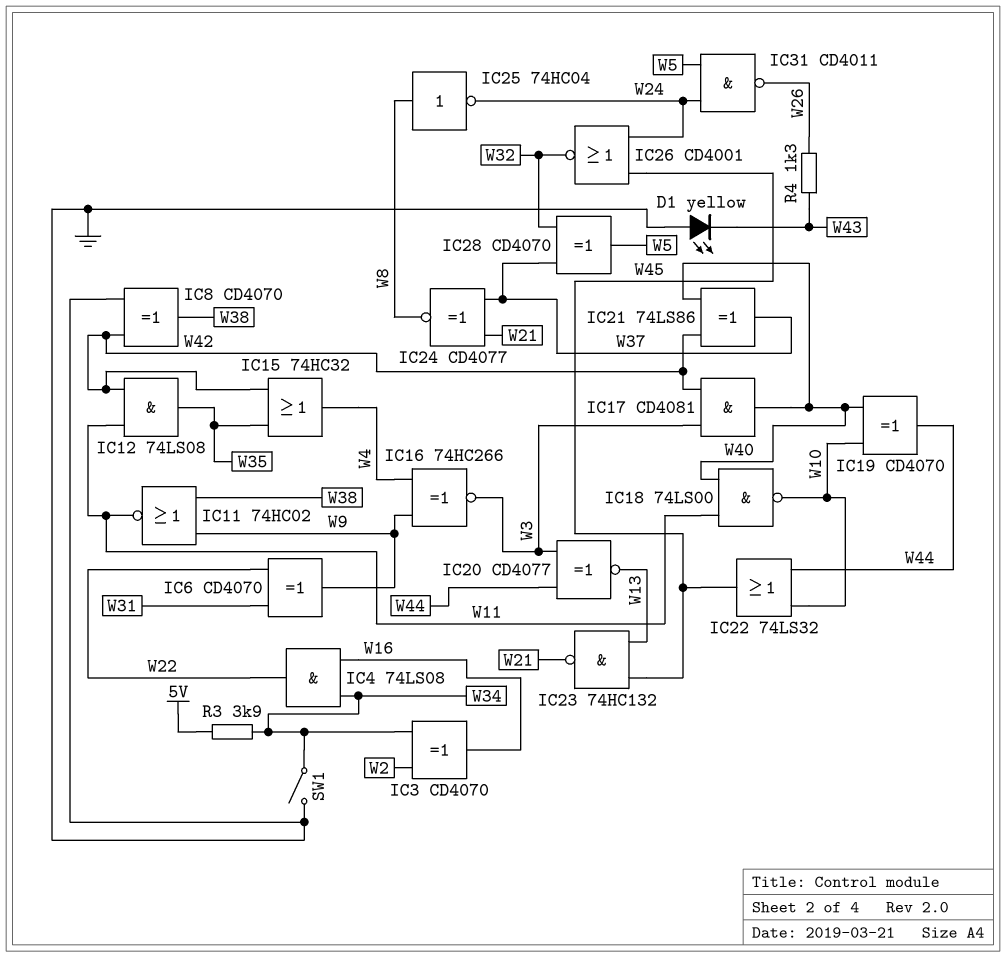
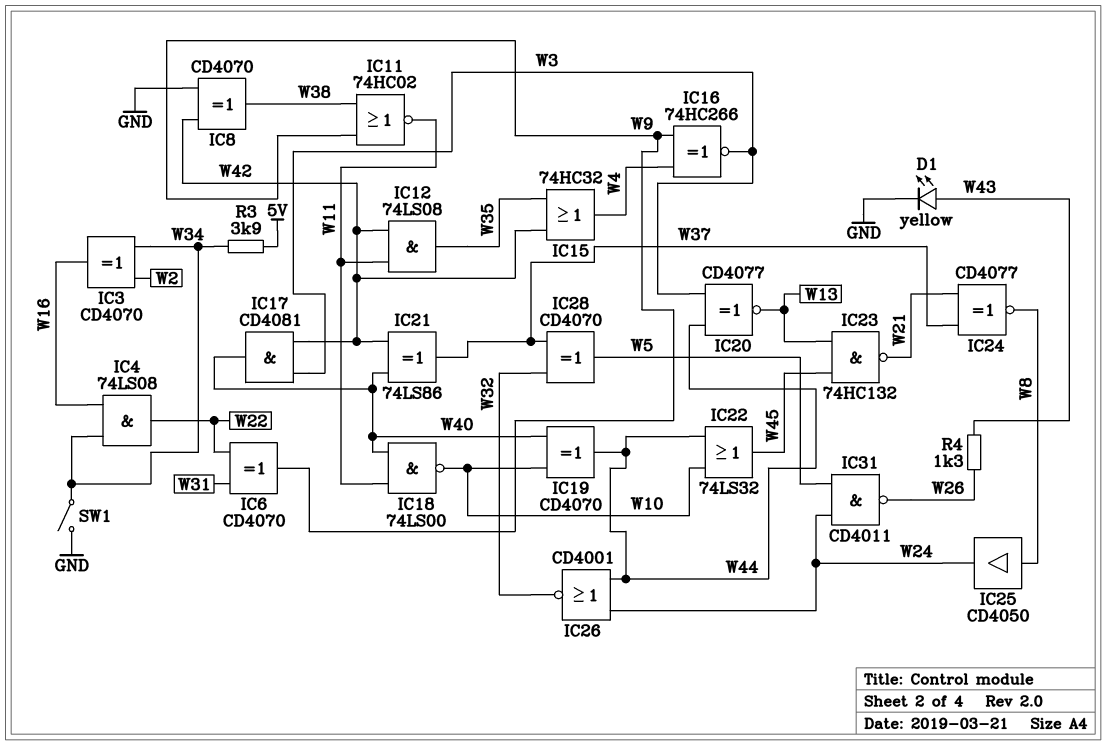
D1: LED yellow (A GND, K W43) -> LED yellow (A W43, K GND)
IC25: NOT 74HC04 (in W8, out W24) -> buffer CD4050 (in W8, out W24)
IC26: NOR CD4001 (in W24, in W45, out W32) -> NOR CD4001 (in W24, in W44, out W32)

